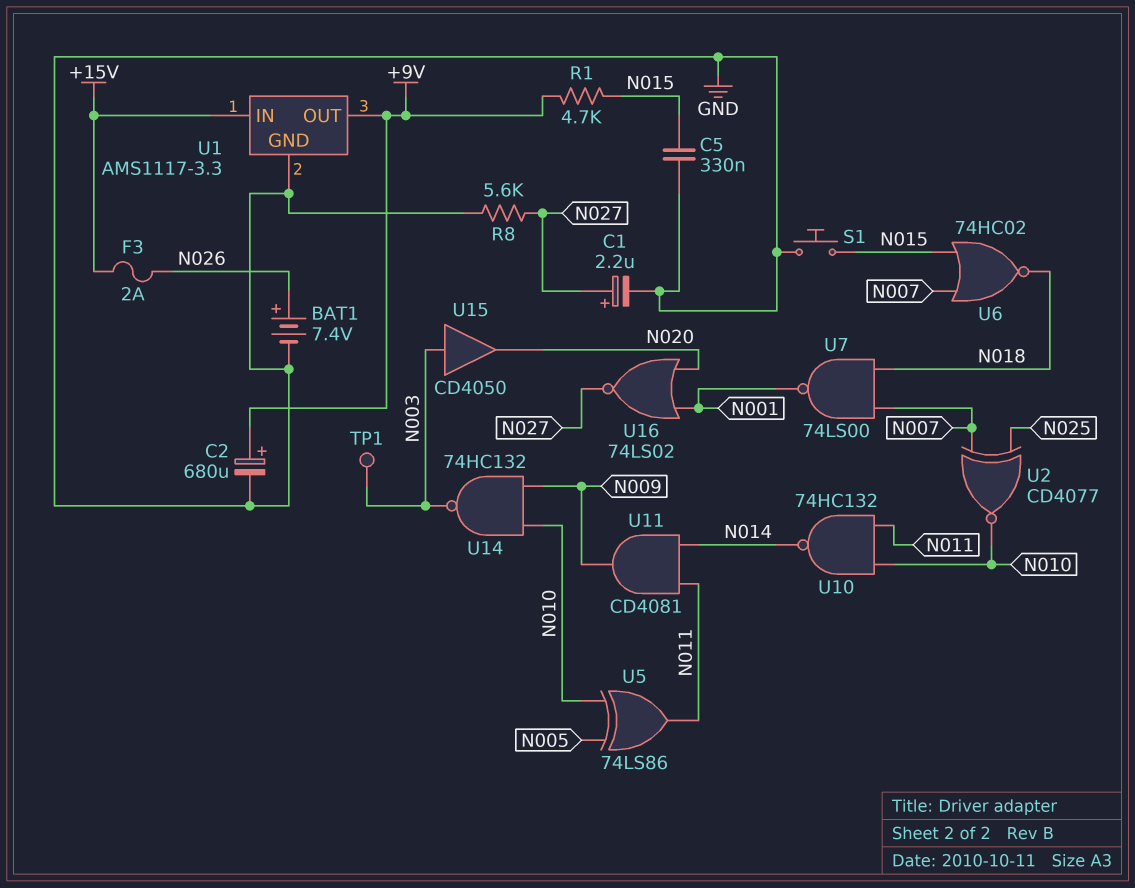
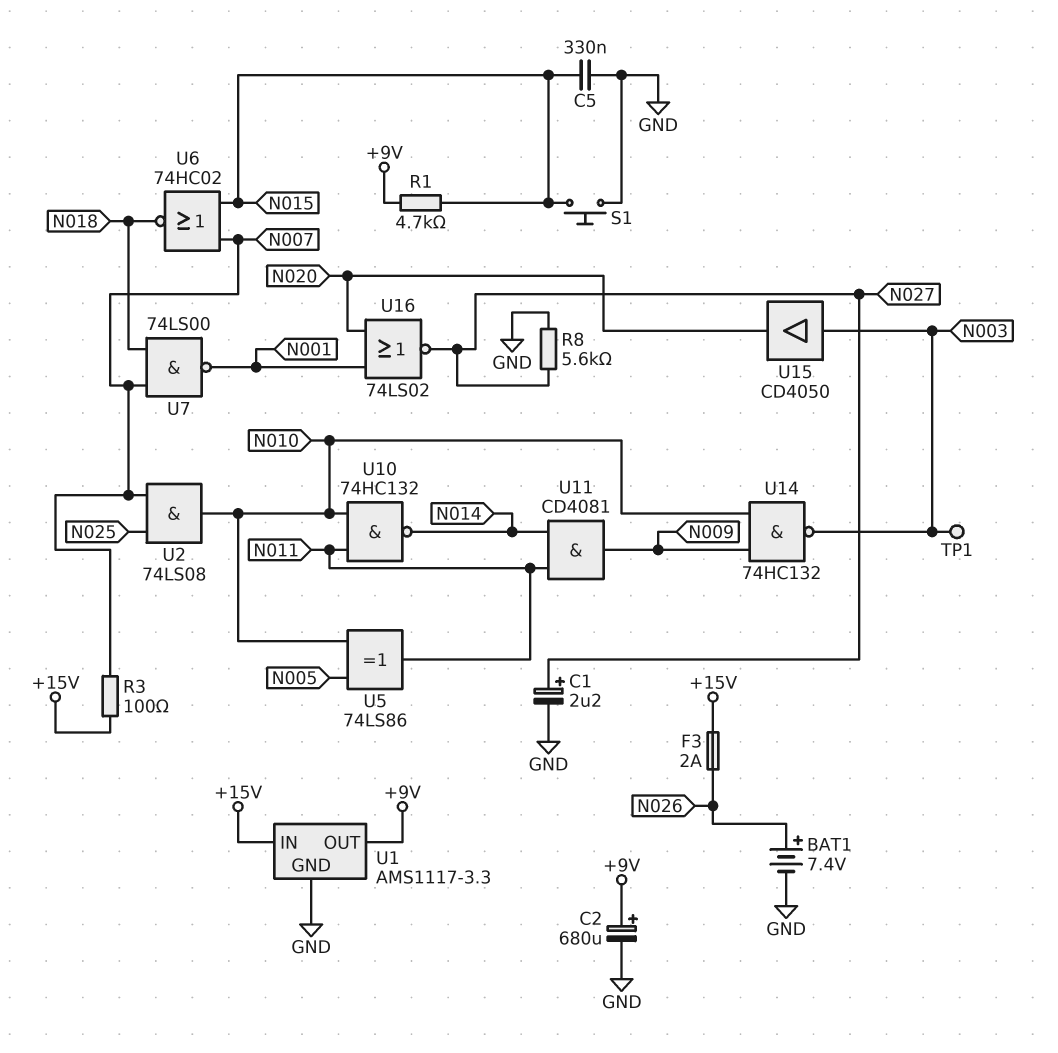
R3: none -> 100 (+15V, N007)
U2: XNOR CD4077 (in N007, in N025, out N010) -> AND 74LS08 (in N007, in N025, out N010)

